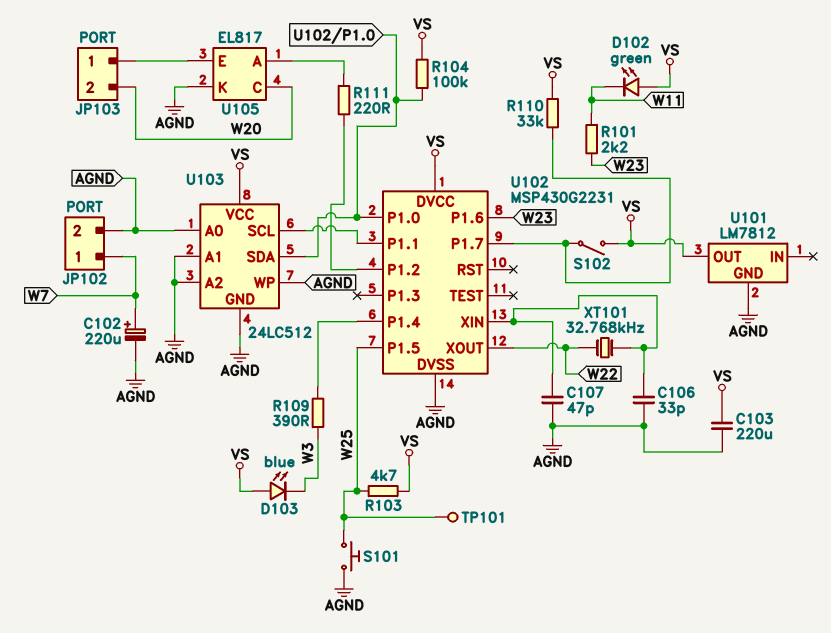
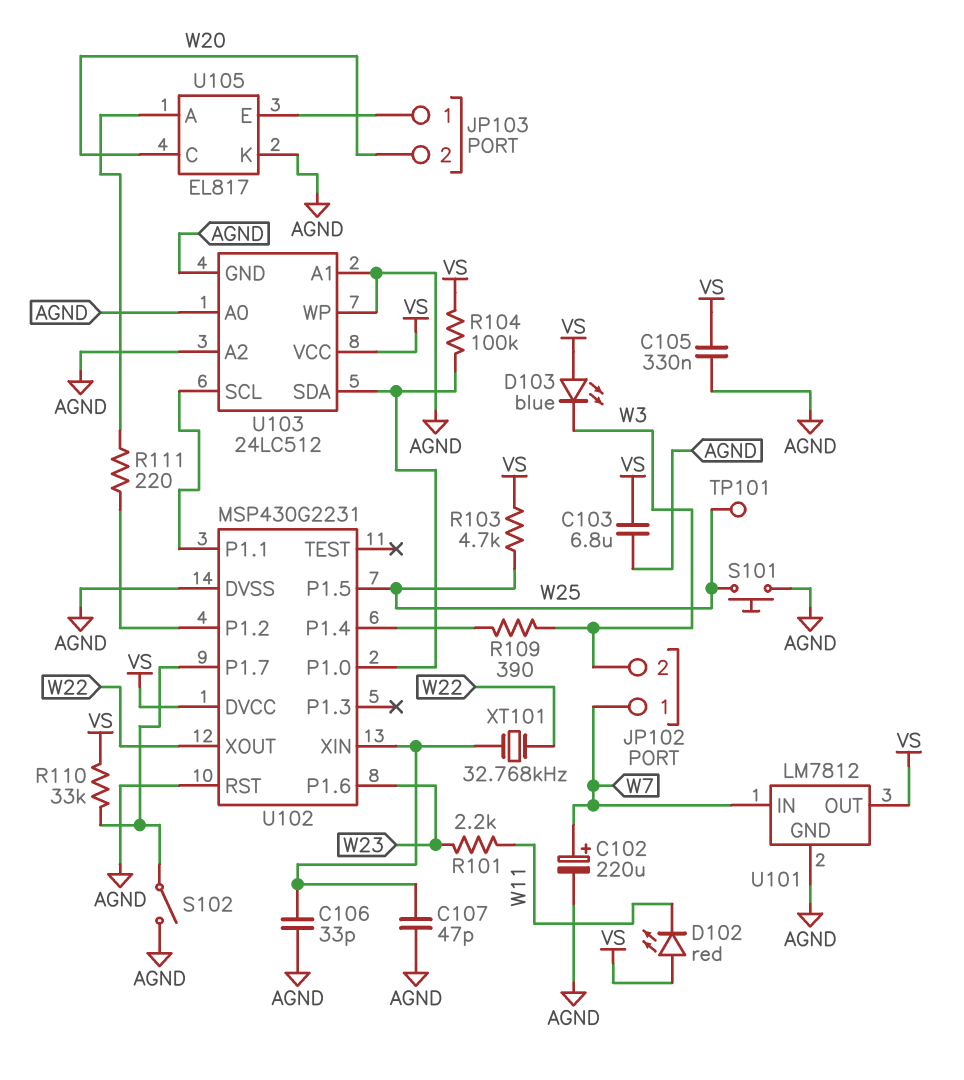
C103: 220uF (AGND, VS) -> 6.8uF (AGND, VS)
C105: none -> 330nF (AGND, VS)
D102: LED green (A VS, K W11) -> LED red (A VS, K W11)
JP102 pin 2: AGND -> W3
S102: switch (U102/P1.7, VS) -> switch (AGND, U102/P1.7)
U101 pin IN: none -> W7
U102 pin RST: none -> AGND

